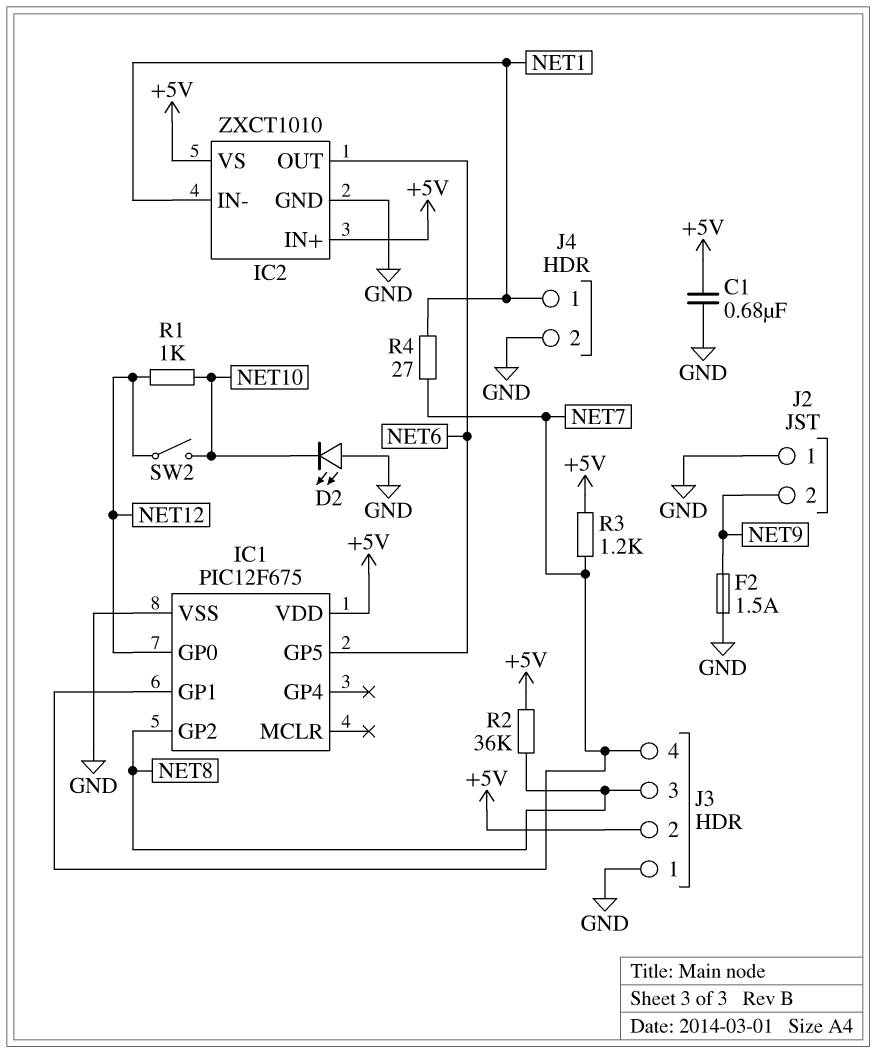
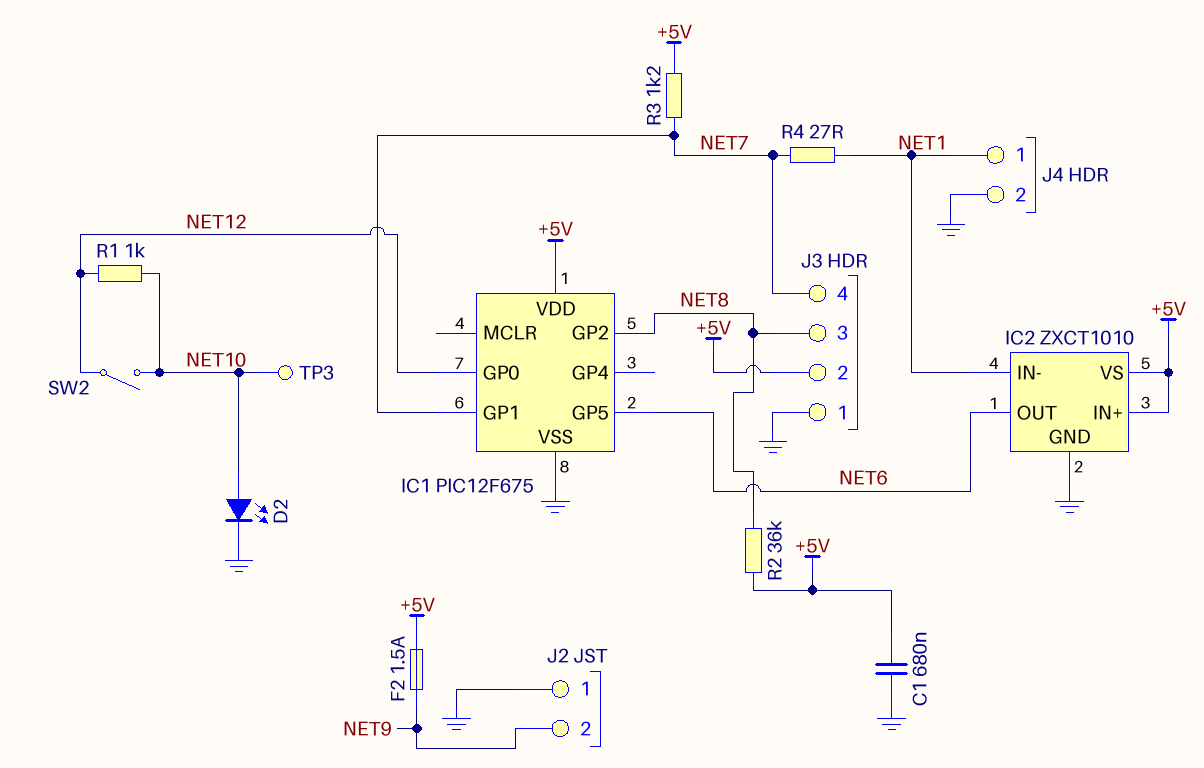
D2: LED (A GND, K NET10) -> LED (A NET10, K GND)
F2: 1.5A (GND, NET9) -> 1.5A (+5V, NET9)
TP3: none -> test point (NET10)

